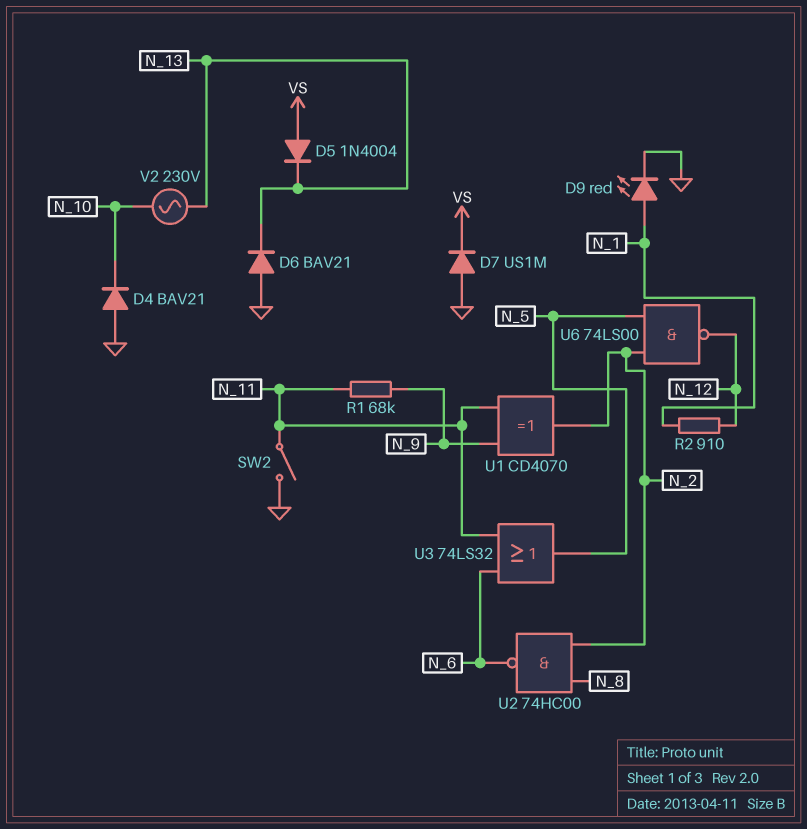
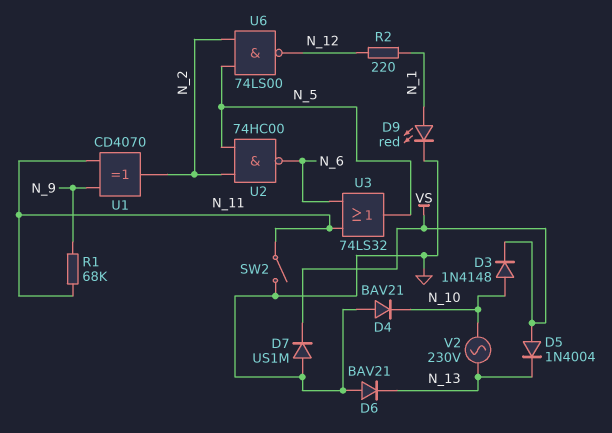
D3: none -> diode 1N4148 (A N_10, K VS)
R2: 910 (N_1, N_12) -> 220 (N_1, N_12)
U2: NAND 74HC00 (in N_2, in N_8, out N_6) -> NAND 74HC00 (in N_2, in N_5, out N_6)

